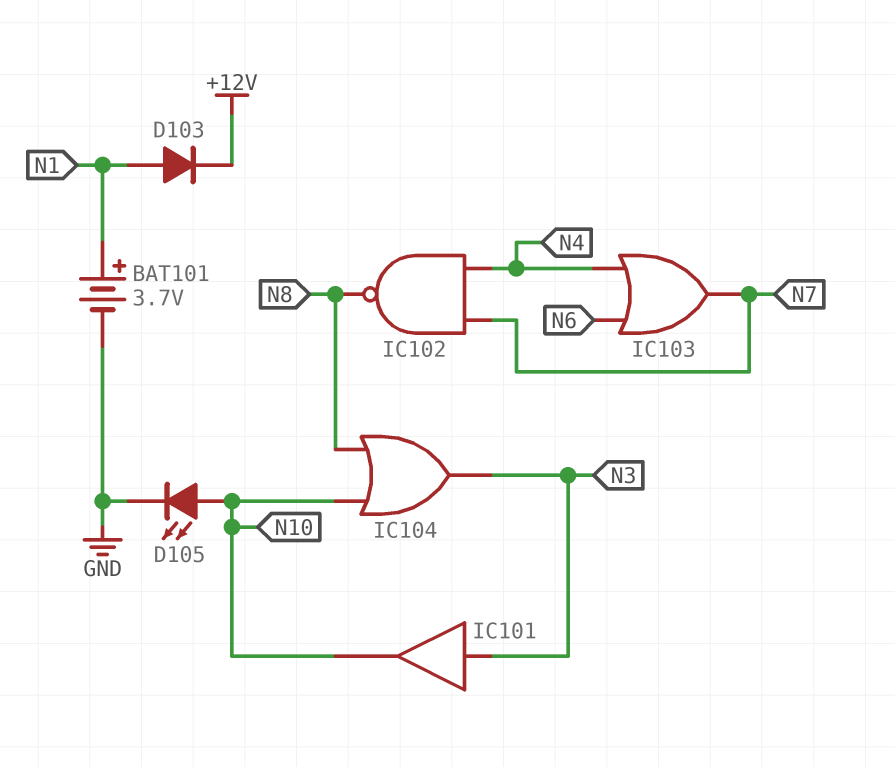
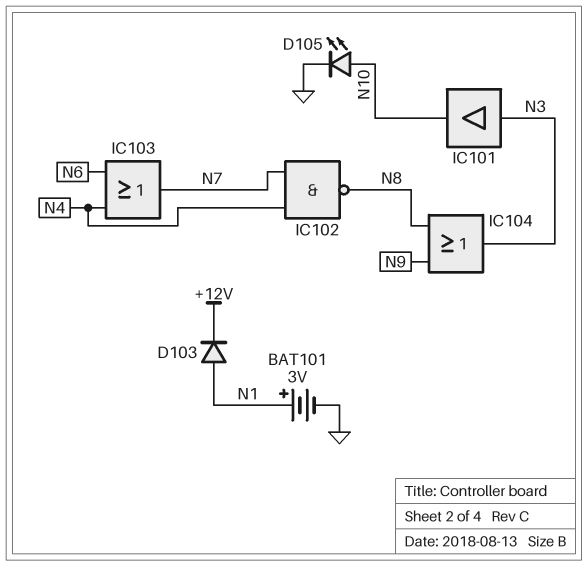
BAT101: 3.7V (plus N1, minus GND) -> 3V (plus N1, minus GND)
IC104: OR (in N8, in N10, out N3) -> OR (in N8, in N9, out N3)

